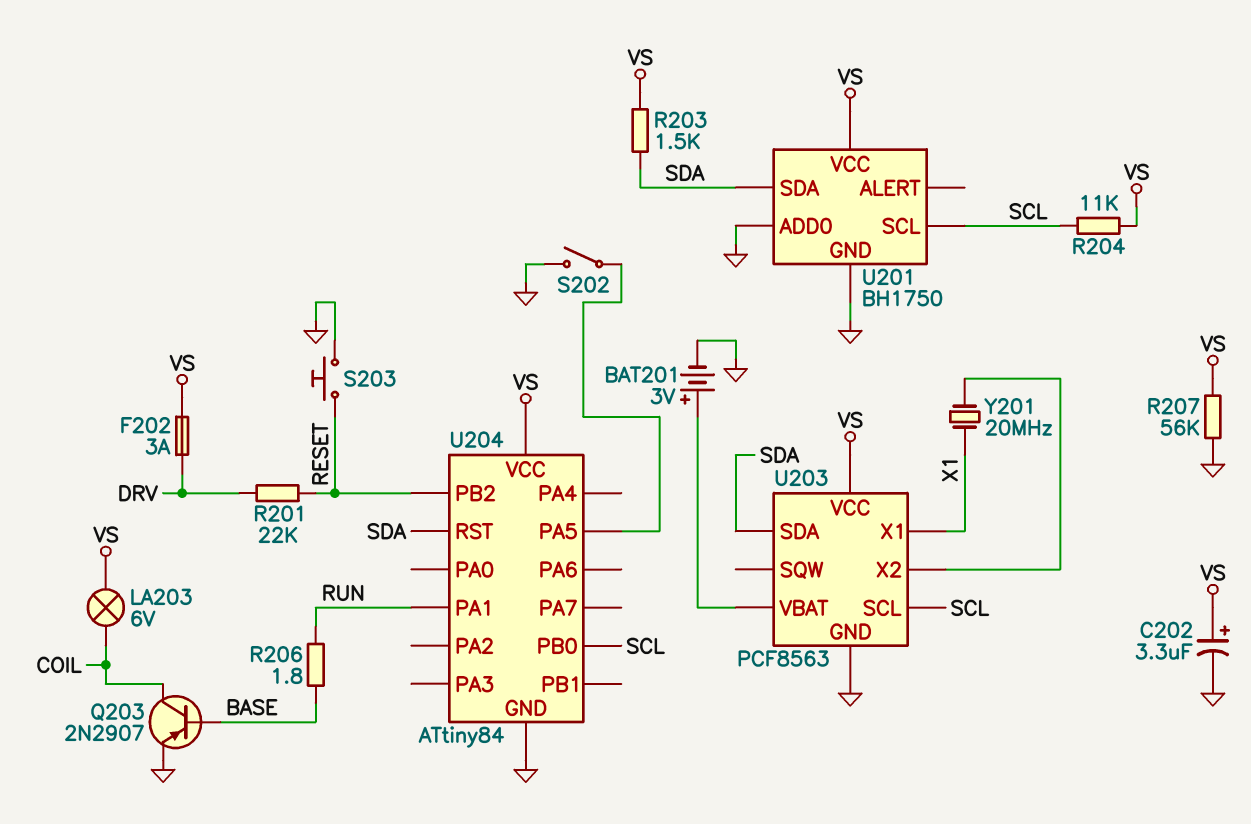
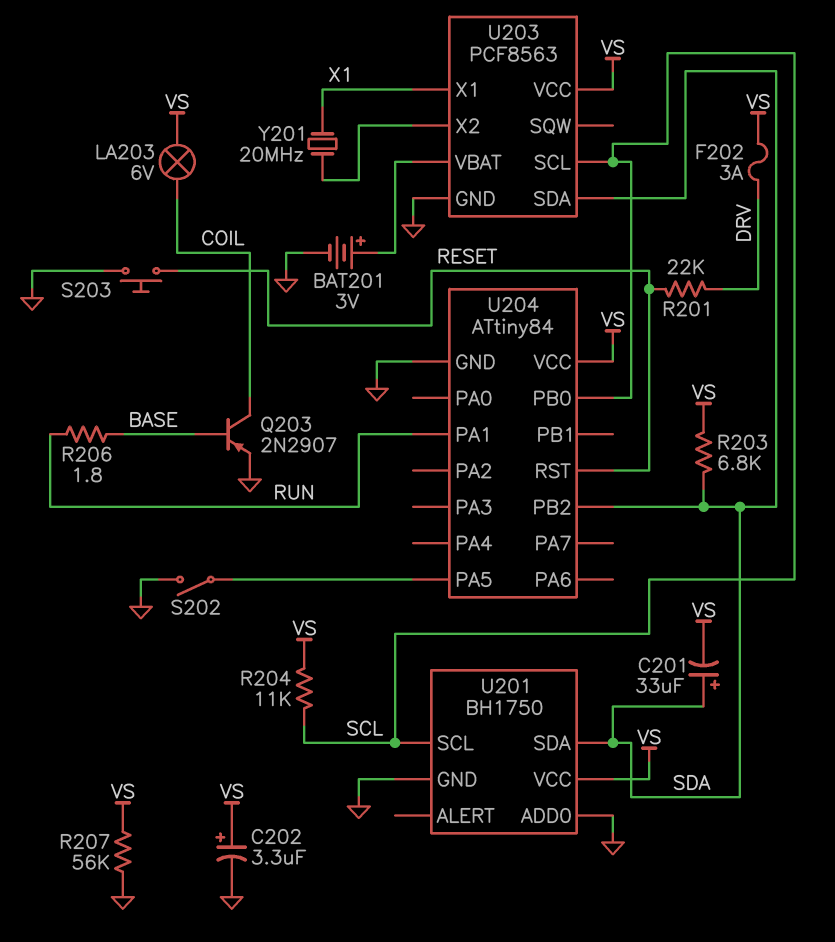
C201: none -> 33uF (plus SDA, minus VS)
R203: 1.5k (SDA, VS) -> 6.8k (SDA, VS)
U204 pin PB2: RESET -> SDA
U204 pin RST: SDA -> RESET

